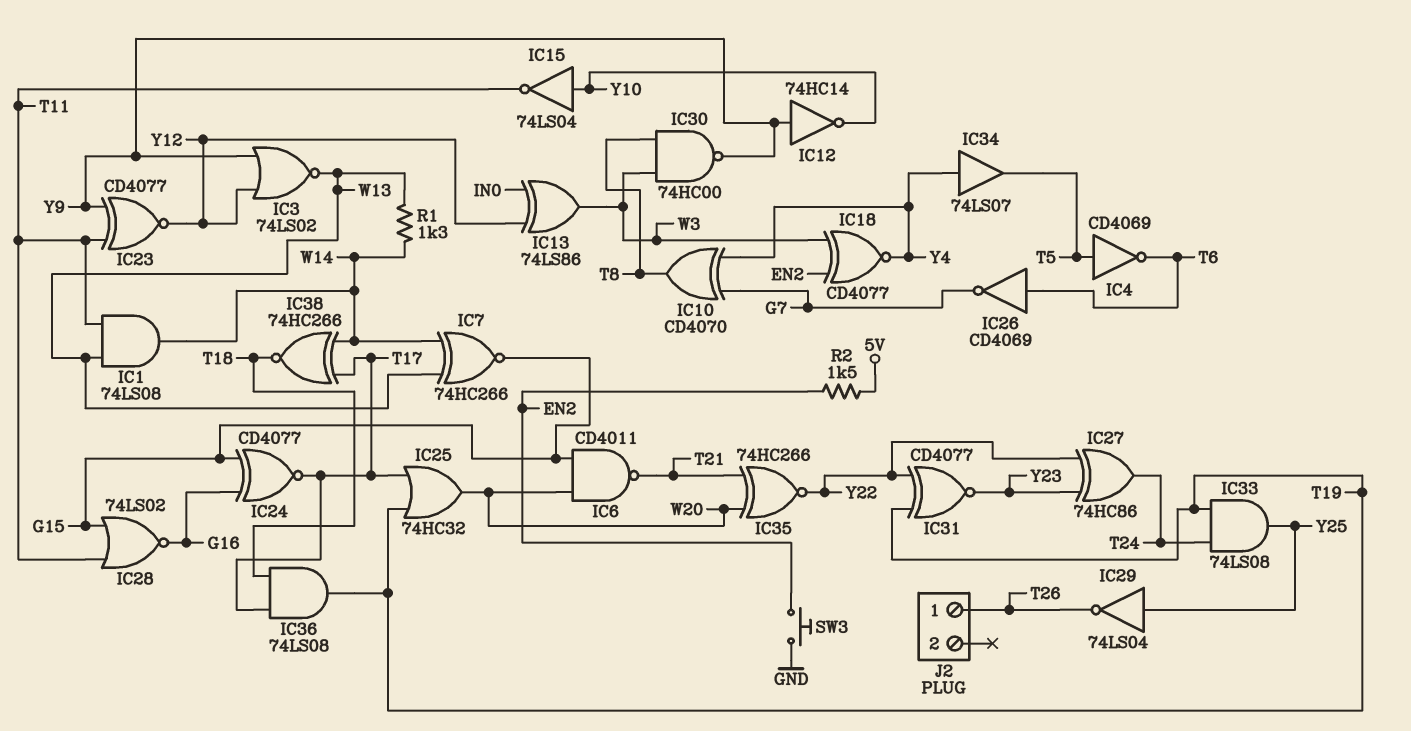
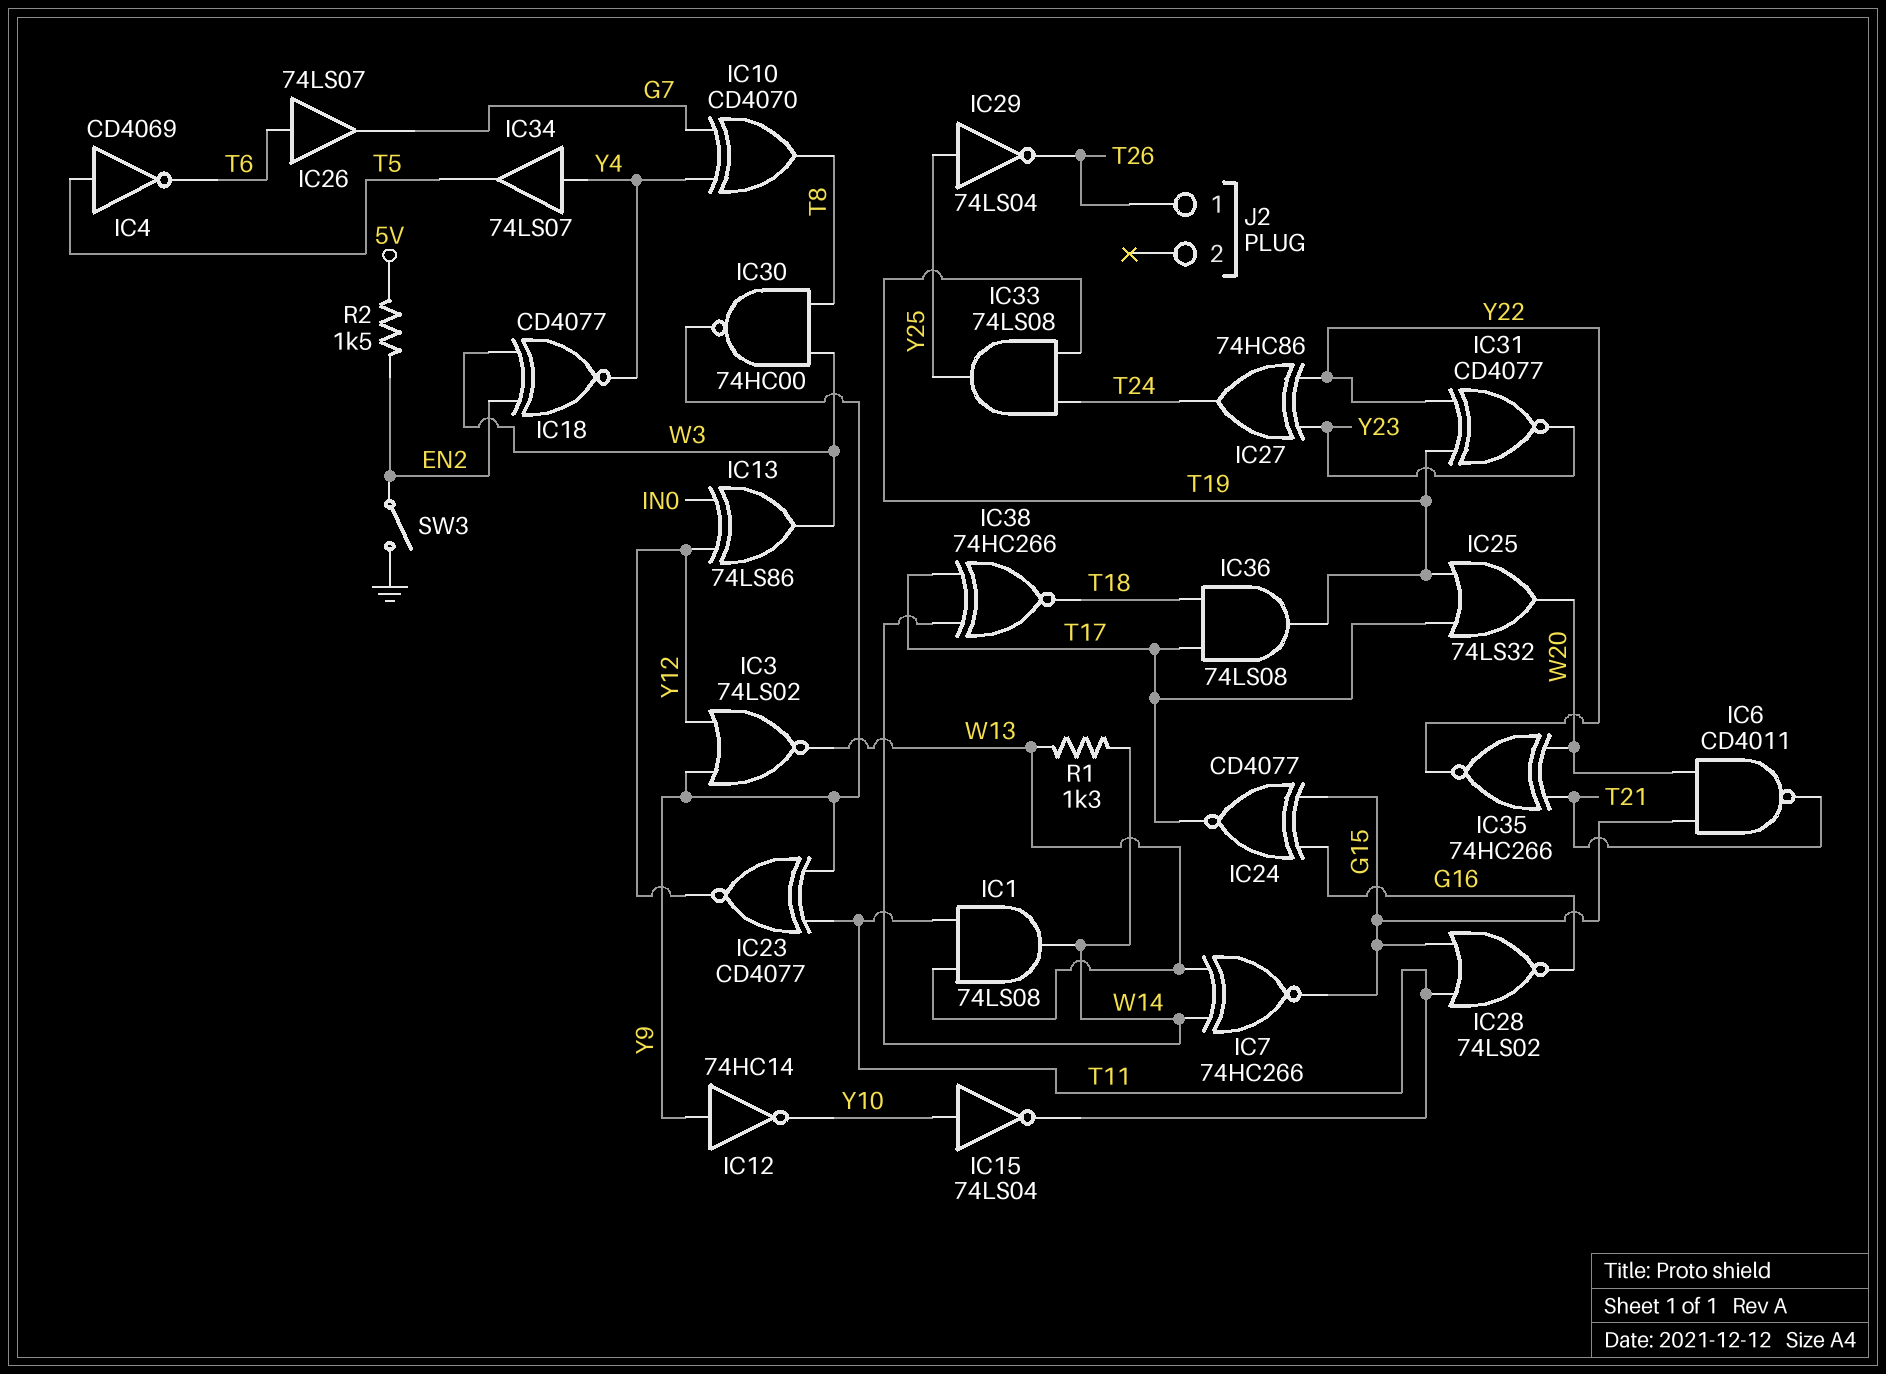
IC25: OR 74HC32 (in T17, in T19, out W20) -> OR 74LS32 (in T17, in T19, out W20)
IC26: NOT CD4069 (in T6, out G7) -> buffer 74LS07 (in T6, out G7)
SW3: button (EN2, GND) -> switch (EN2, GND)

